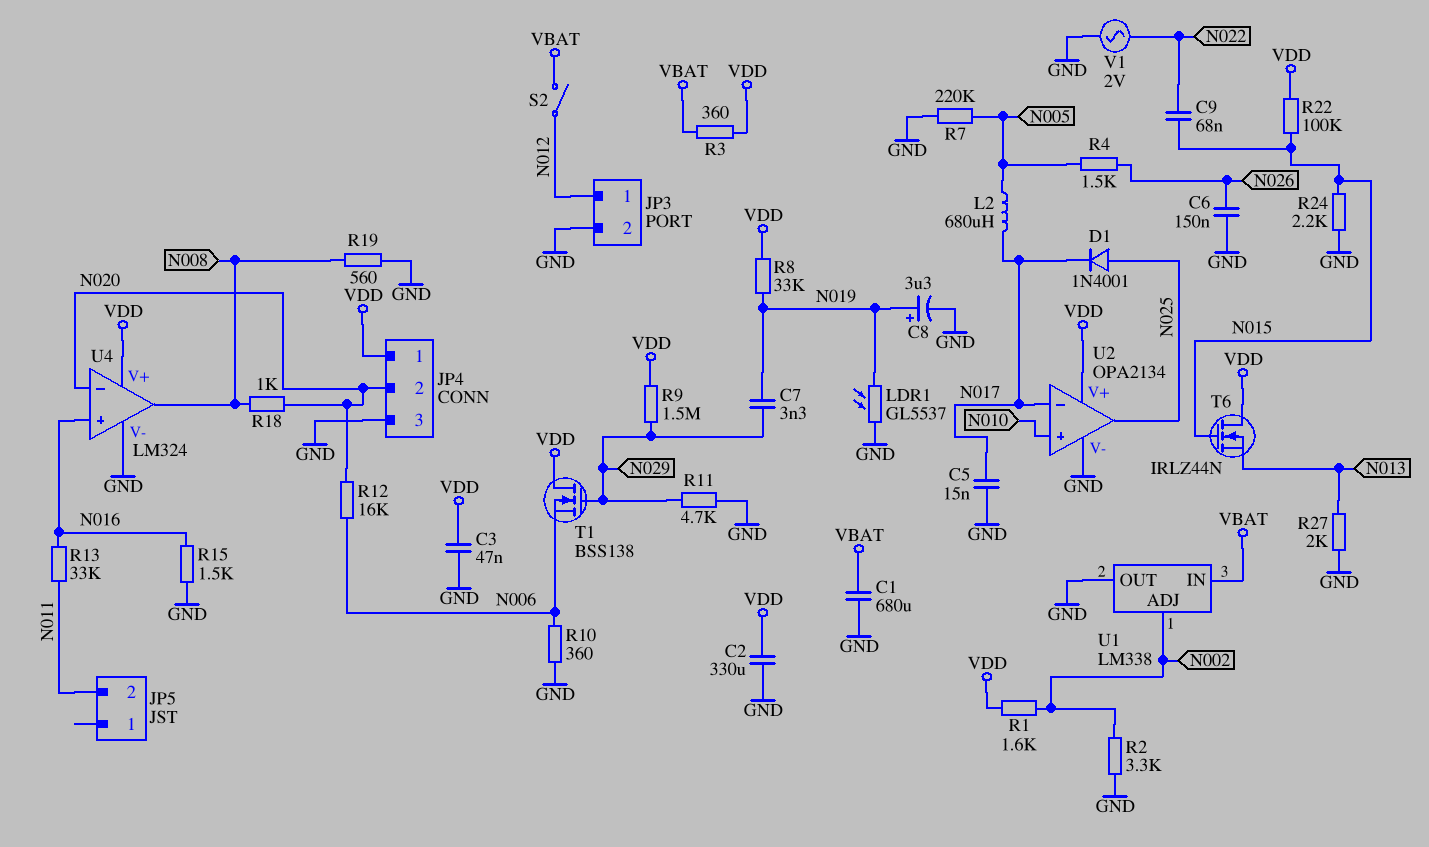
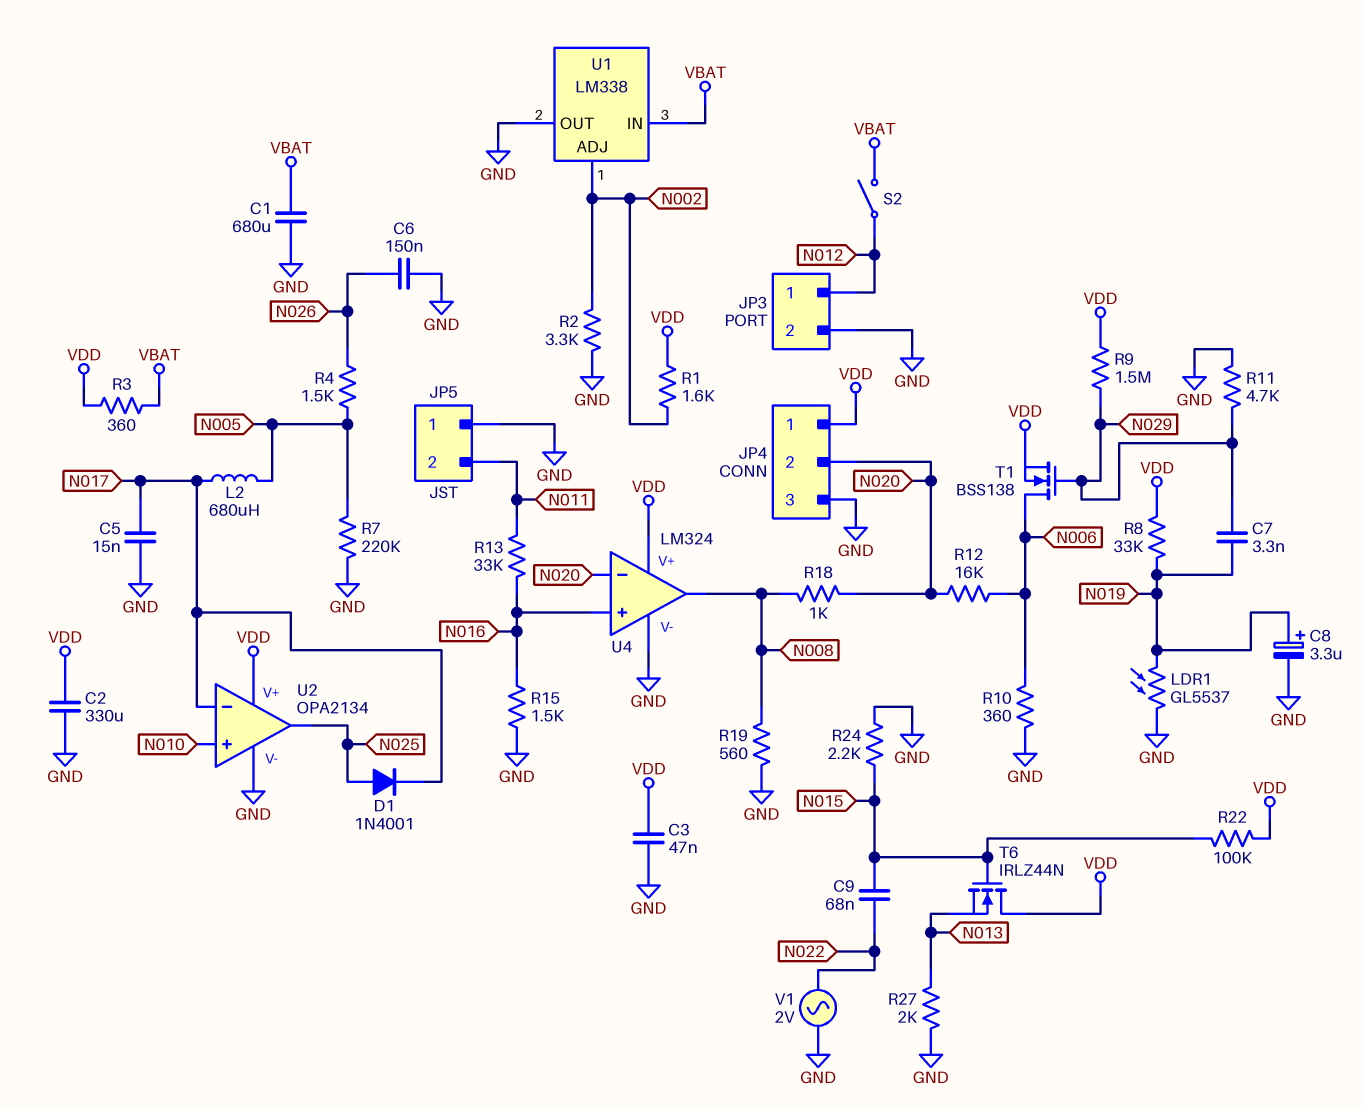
JP5 pin 1: none -> GND
T1: NMOS BSS138 (G N029, D VDD, S N006) -> NMOS BSS138 (G N029, D N006, S VDD)

